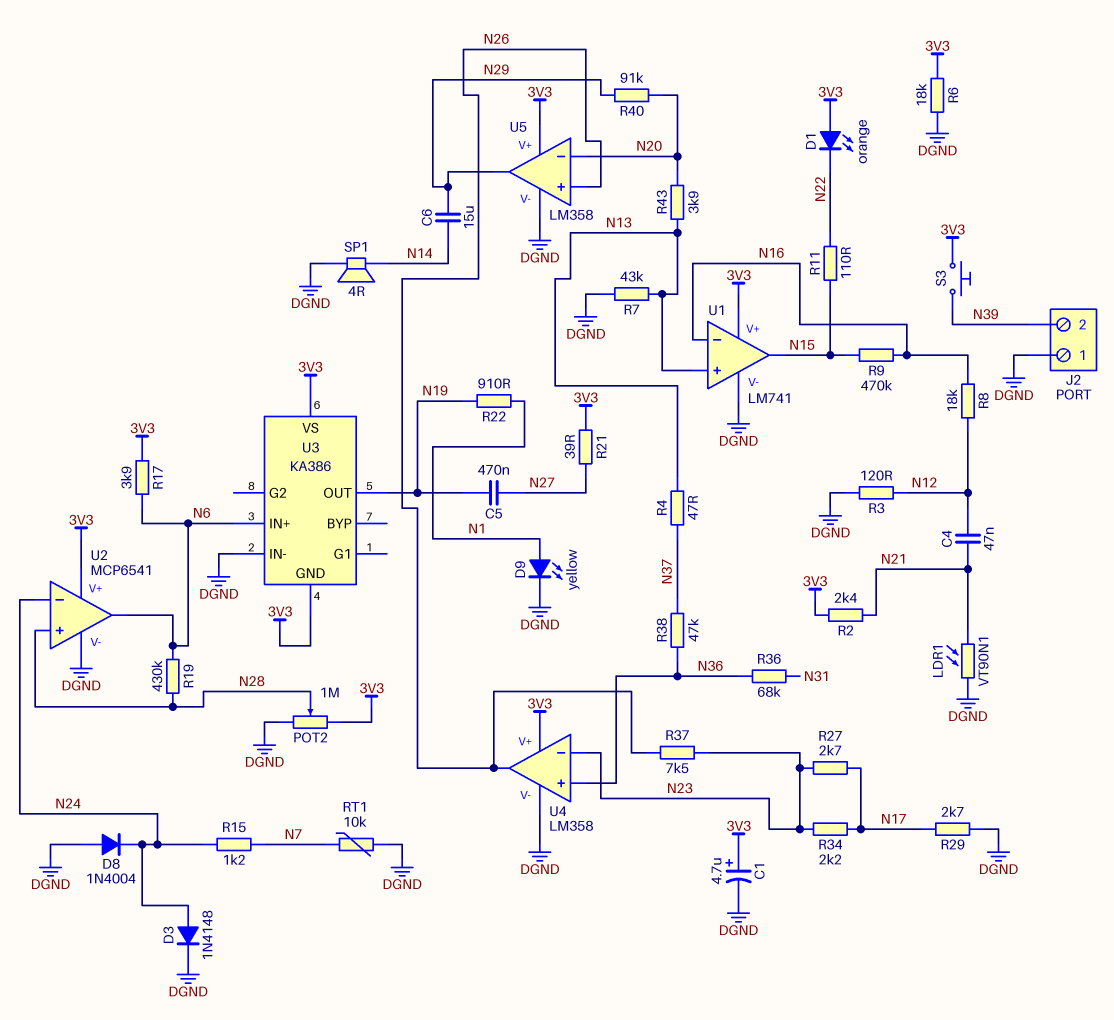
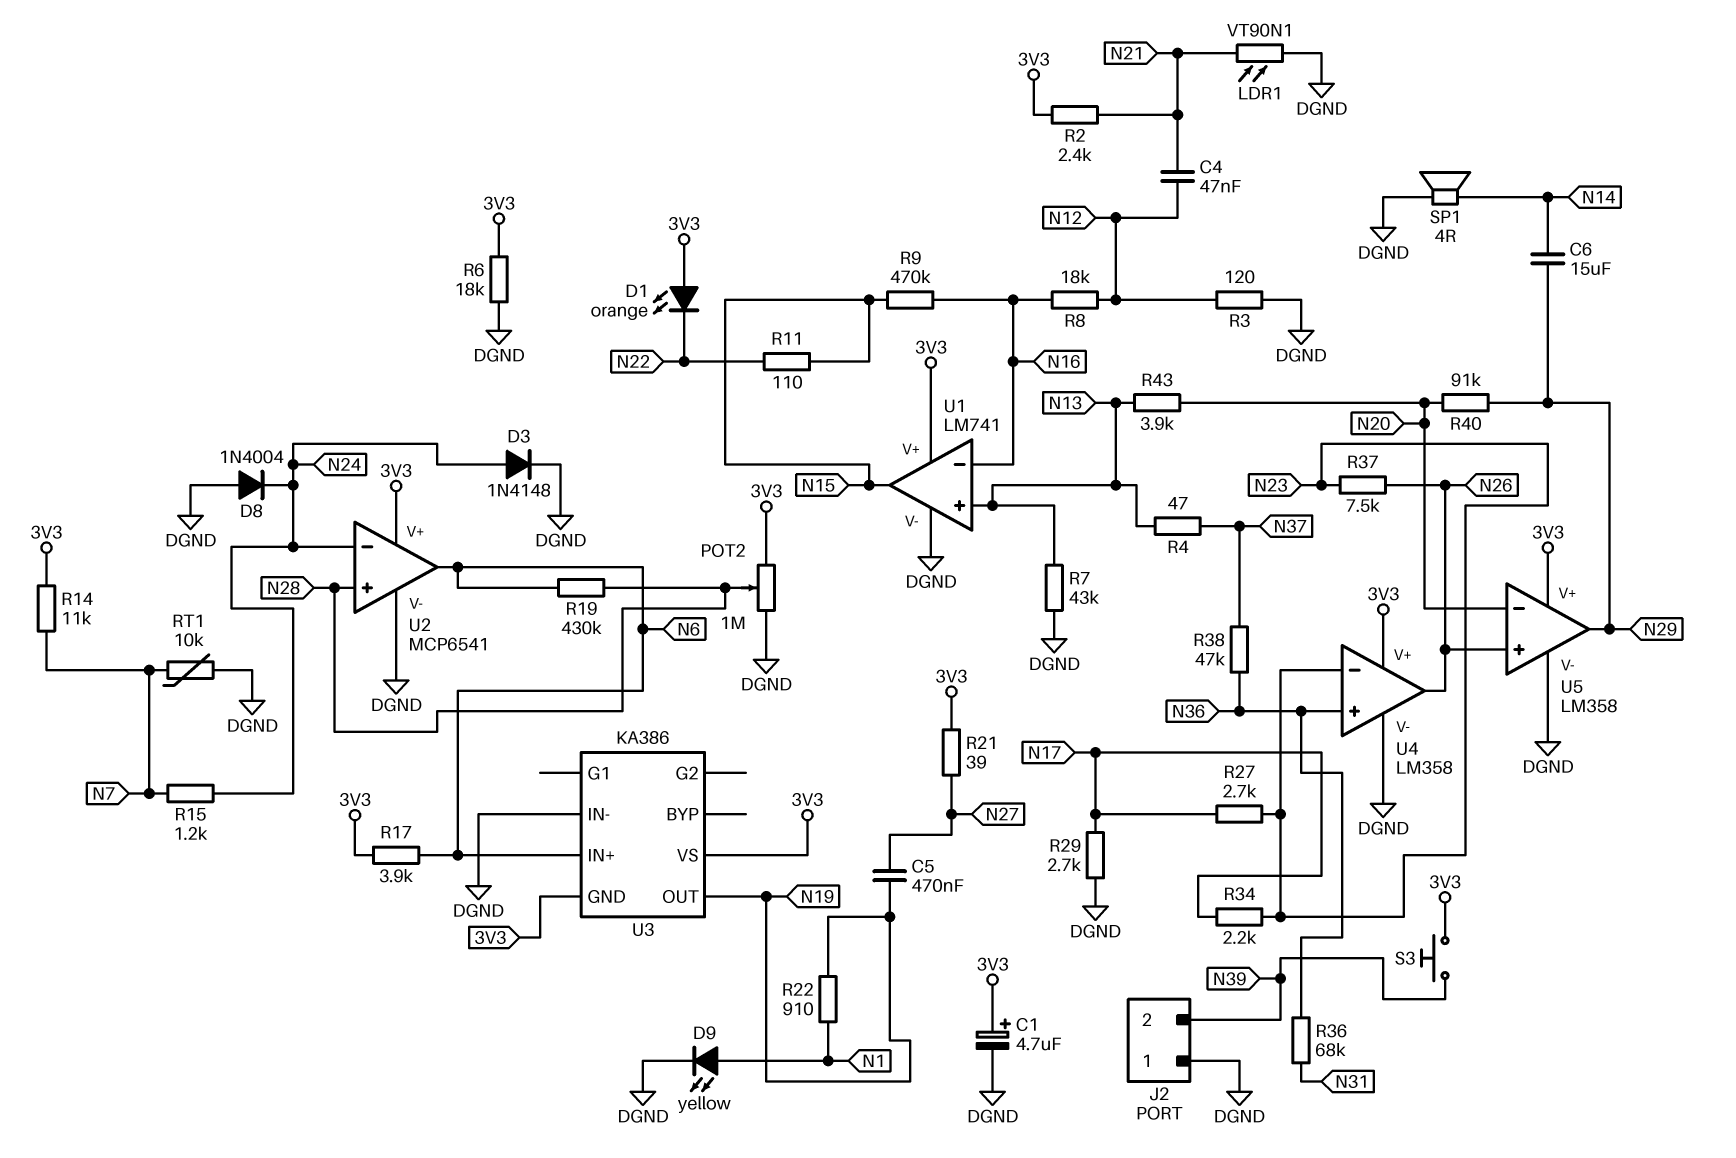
R14: none -> 11k (3V3, N7)

